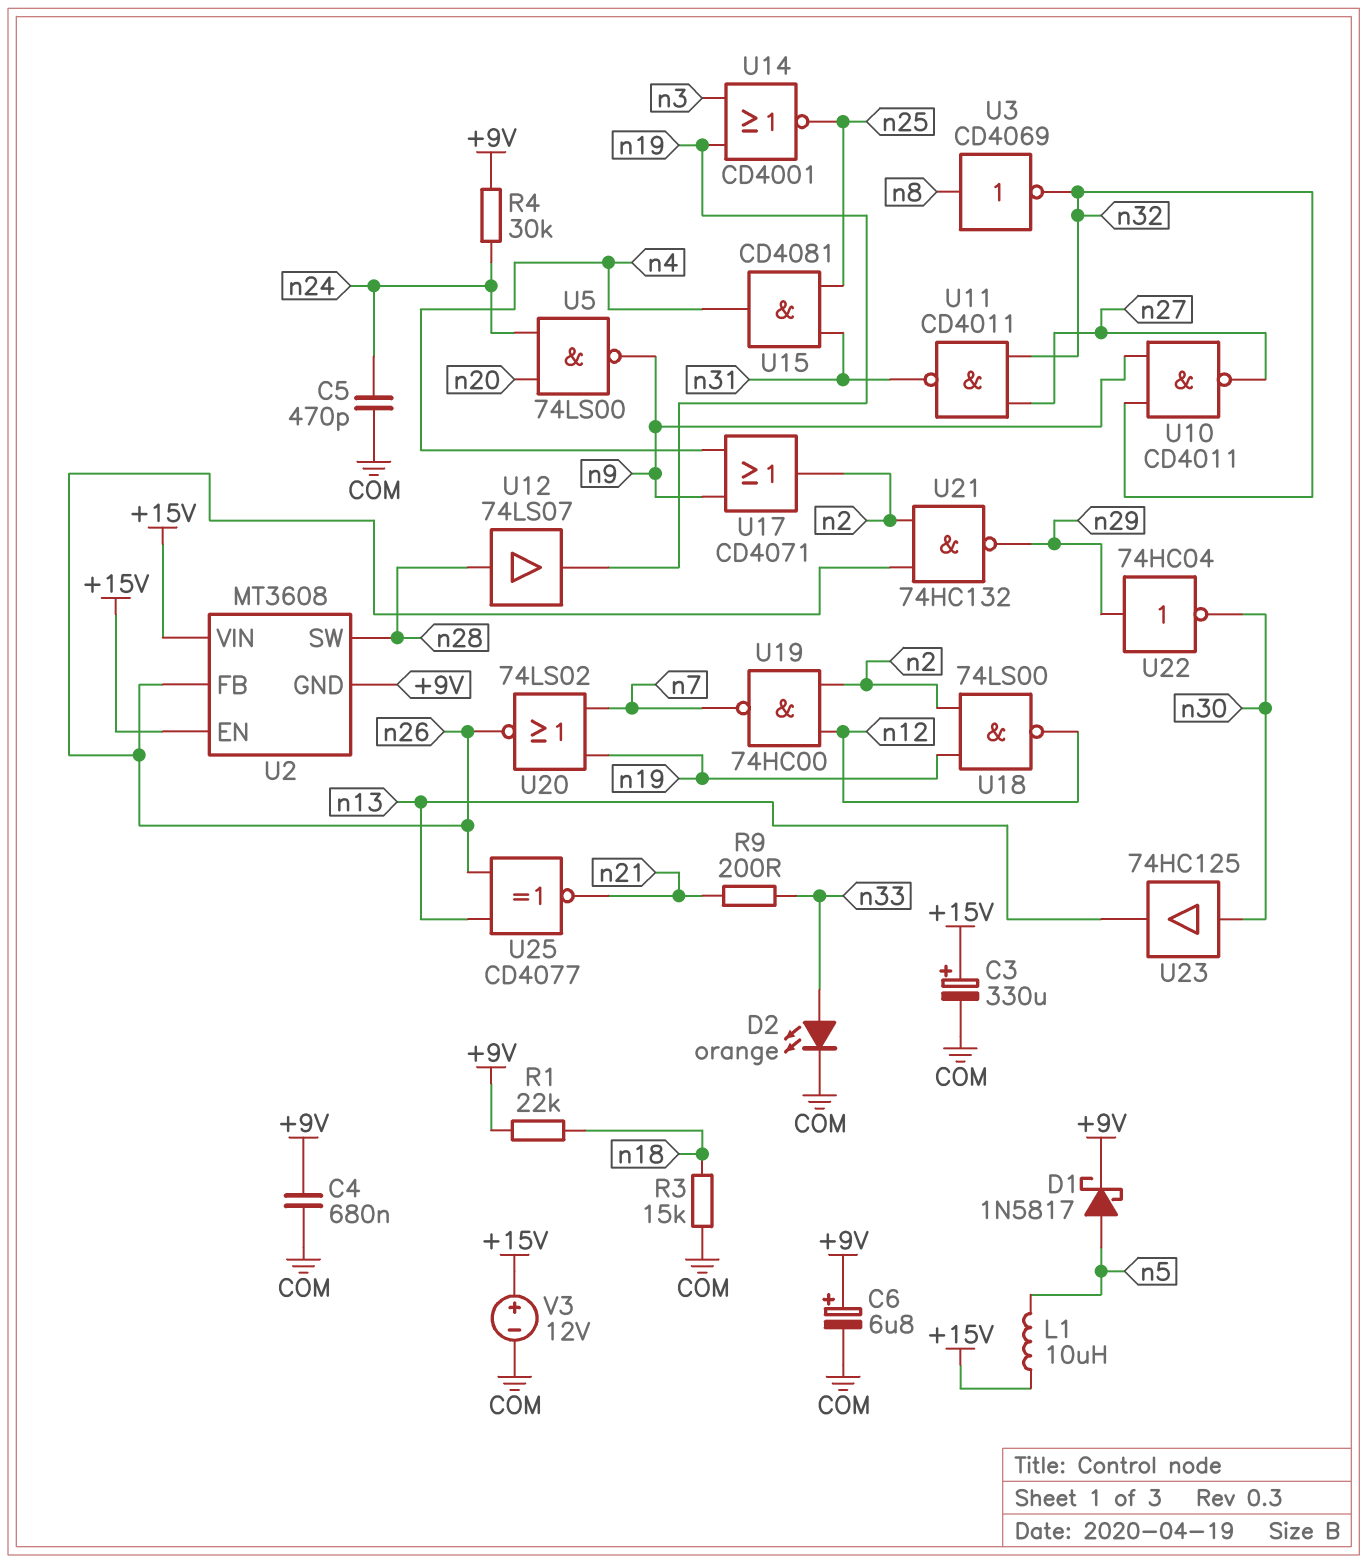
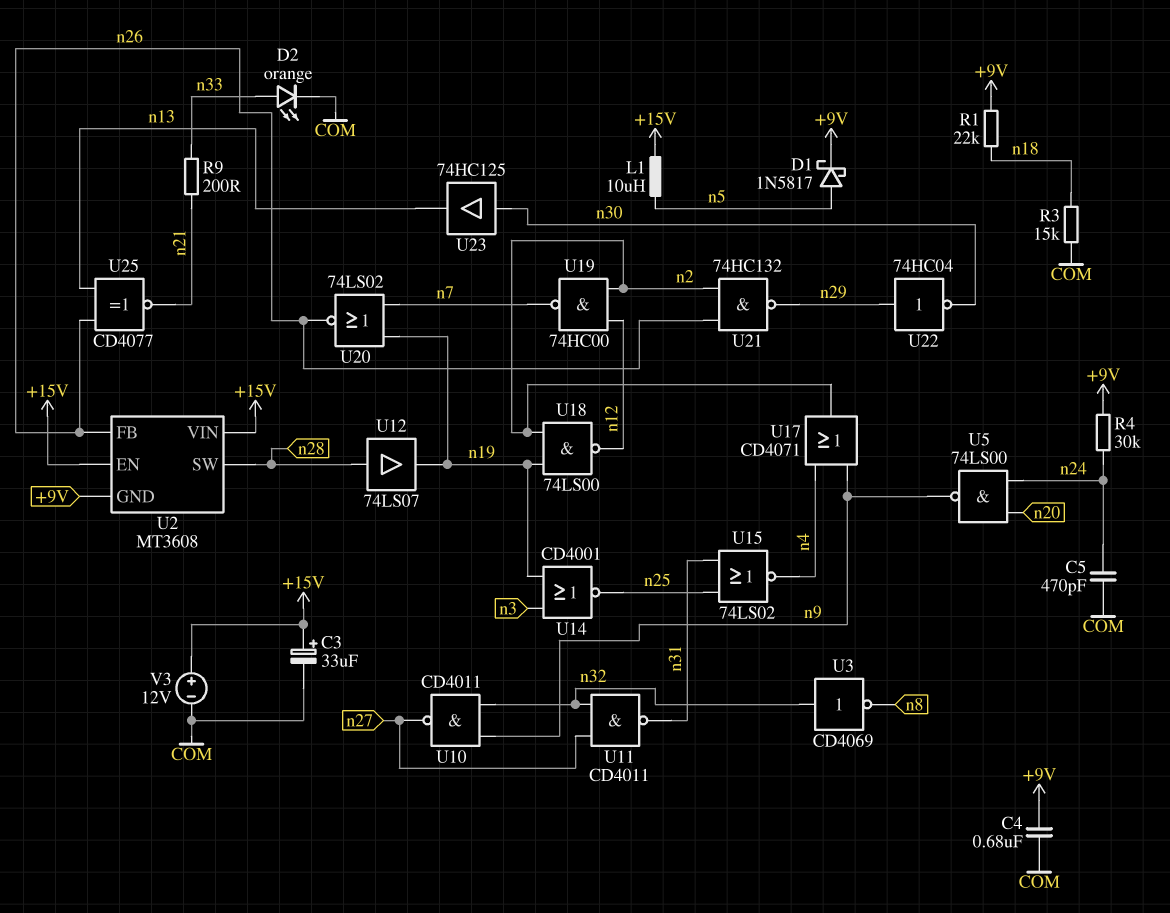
C3: 330uF (plus +15V, minus COM) -> 33uF (plus +15V, minus COM)
C6: 6.8uF (plus +9V, minus COM) -> none
U3: NOT CD4069 (in n8, out n32) -> NOT CD4069 (in n32, out n8)
U15: AND CD4081 (in n25, in n31, out n4) -> NOR 74LS02 (in n25, in n31, out n4)

